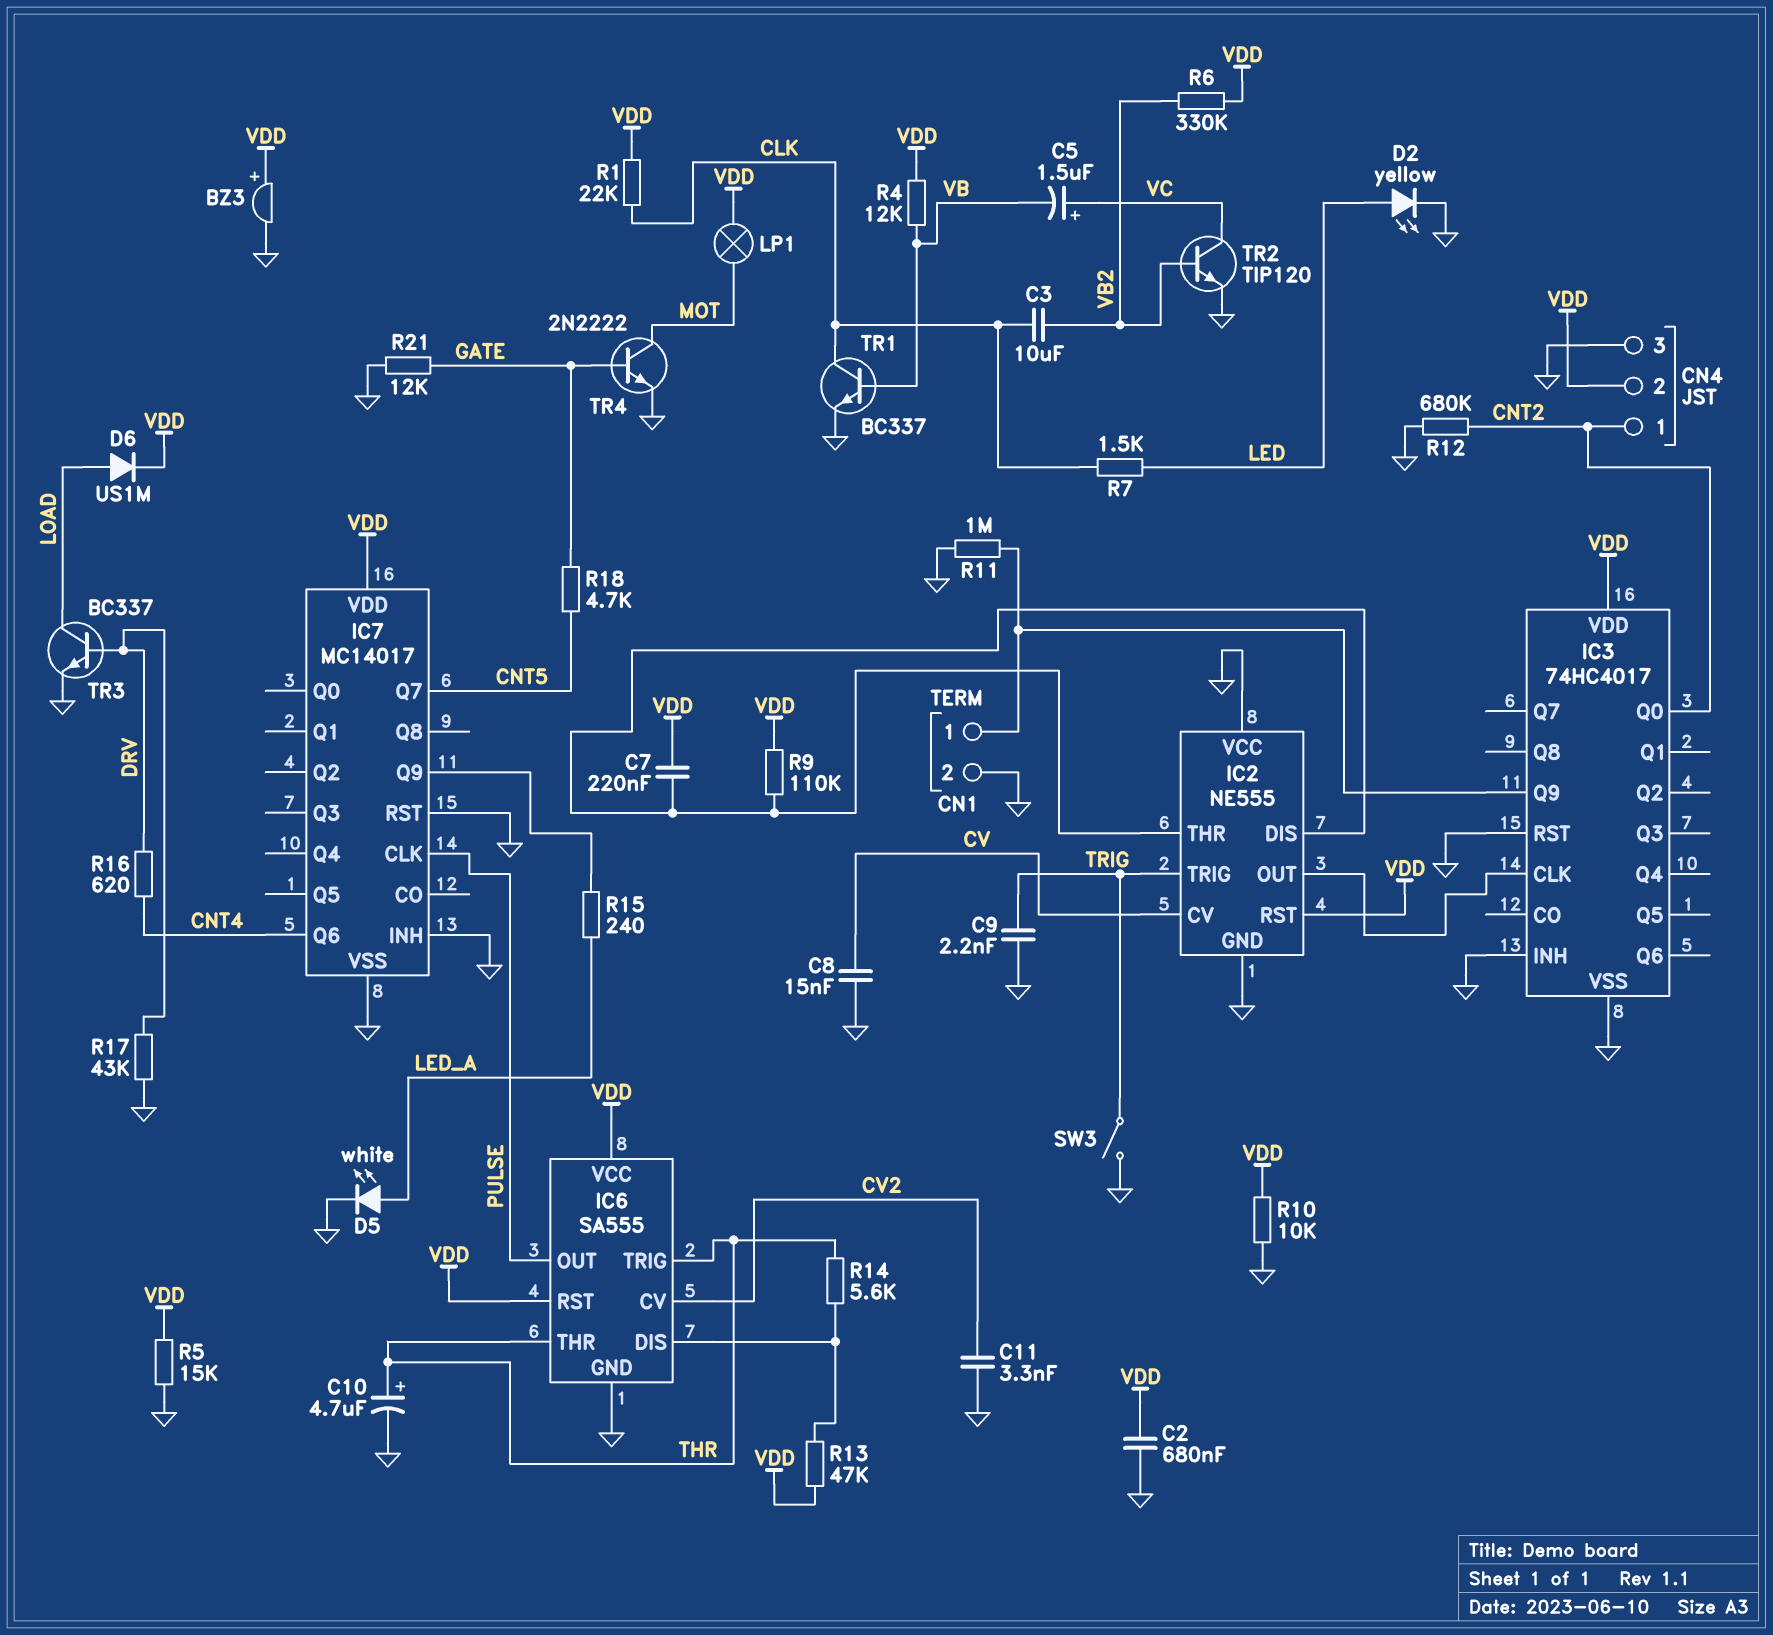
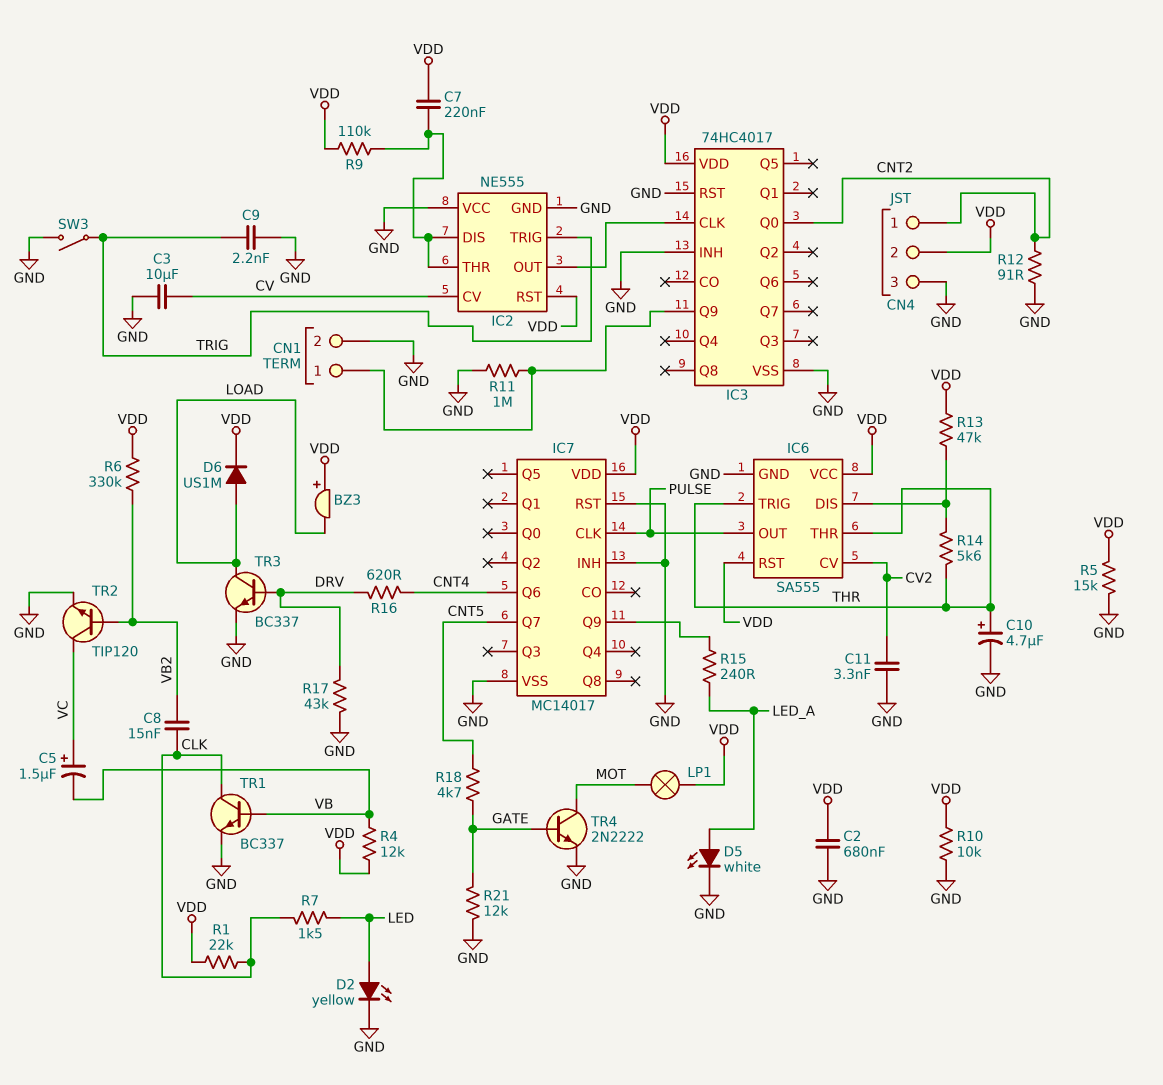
BZ3: buzzer (plus VDD, minus GND) -> buzzer (plus VDD, minus LOAD)
C3: 10uF (CLK, VB2) -> 10uF (CV, GND)
C8: 15nF (CV, GND) -> 15nF (CLK, VB2)
R12: 680k (CNT2, GND) -> 91 (CNT2, GND)

